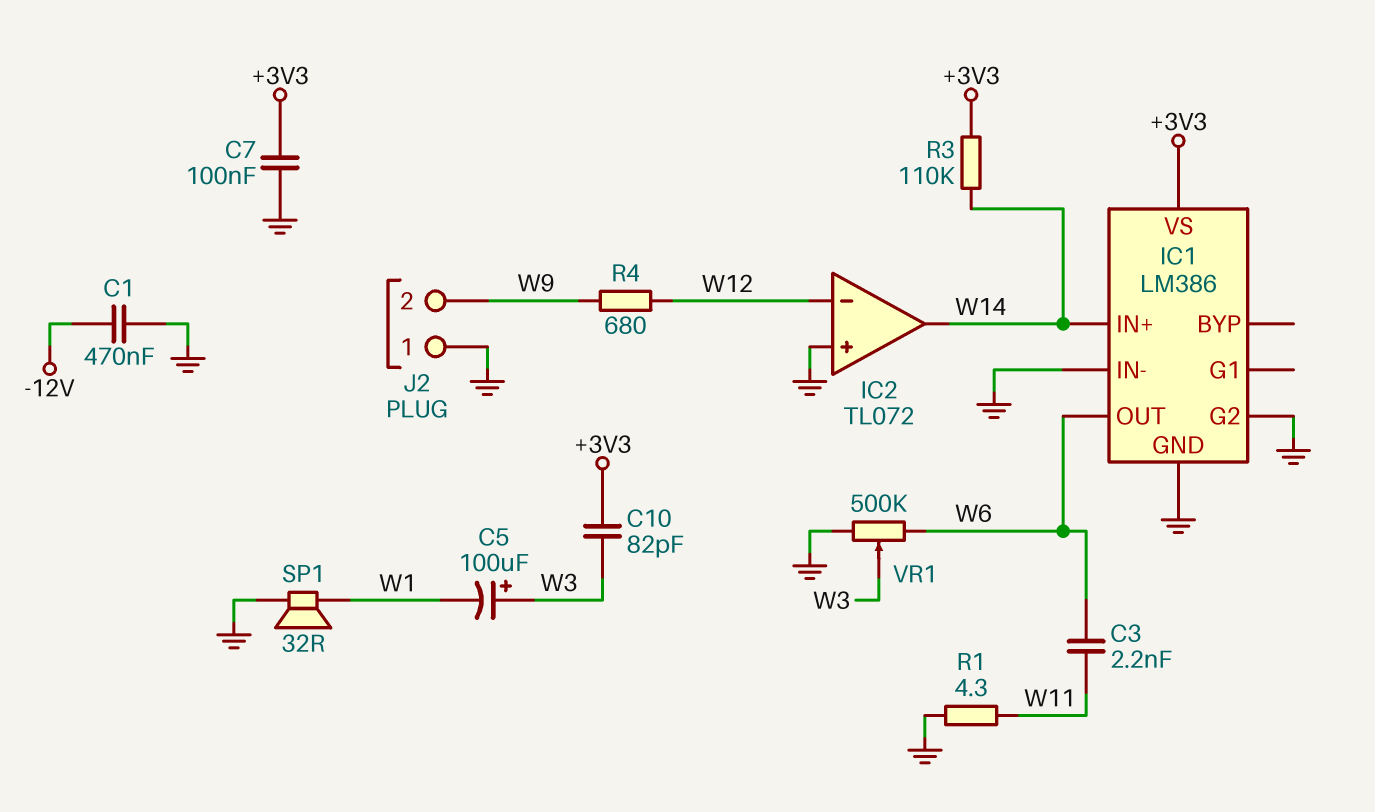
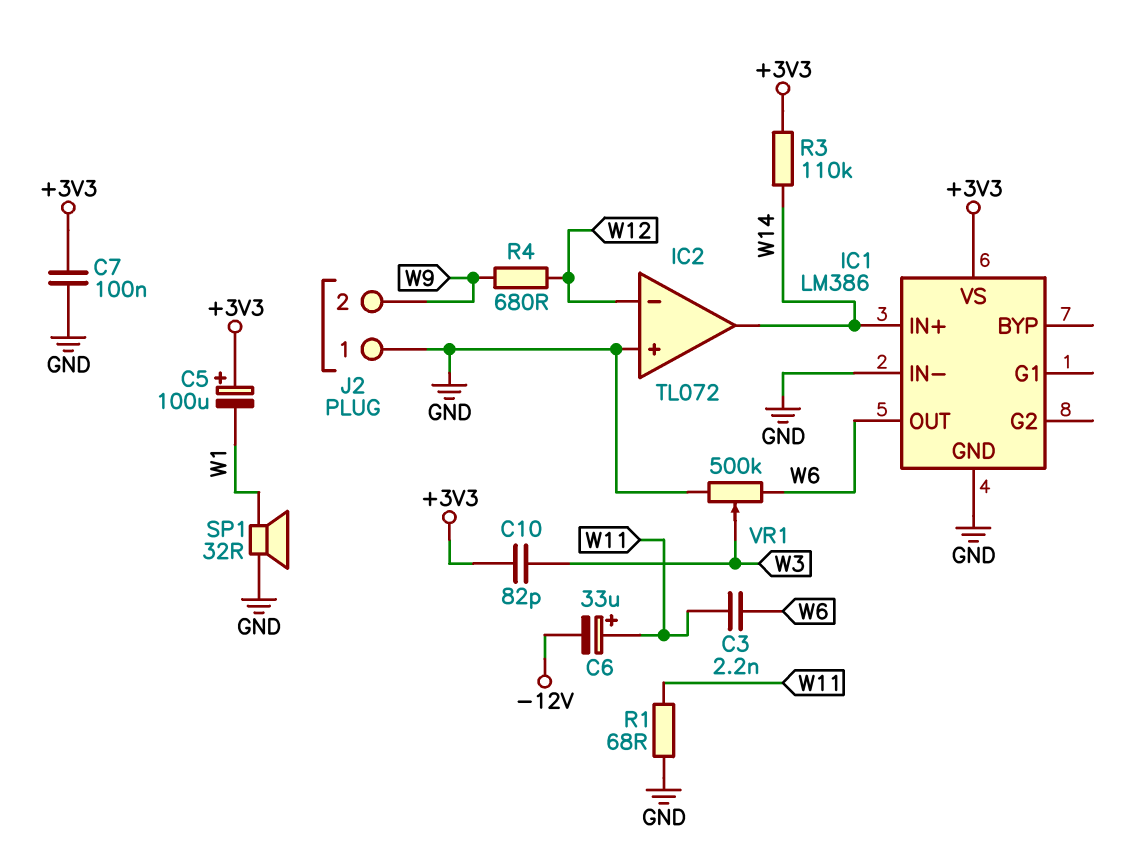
C1: 470nF (-12V, GND) -> none
C5: 100uF (plus W3, minus W1) -> 100uF (plus +3V3, minus W1)
C6: none -> 33uF (plus W11, minus -12V)
IC1 pin G2: GND -> none
R1: 4.3 (GND, W11) -> 68 (GND, W11)

